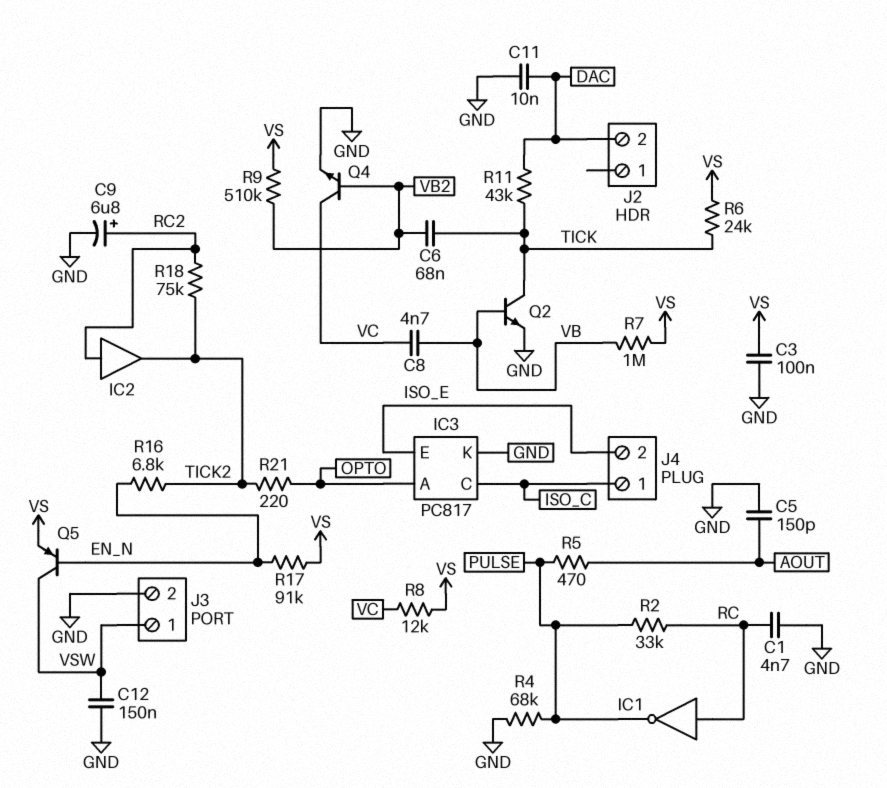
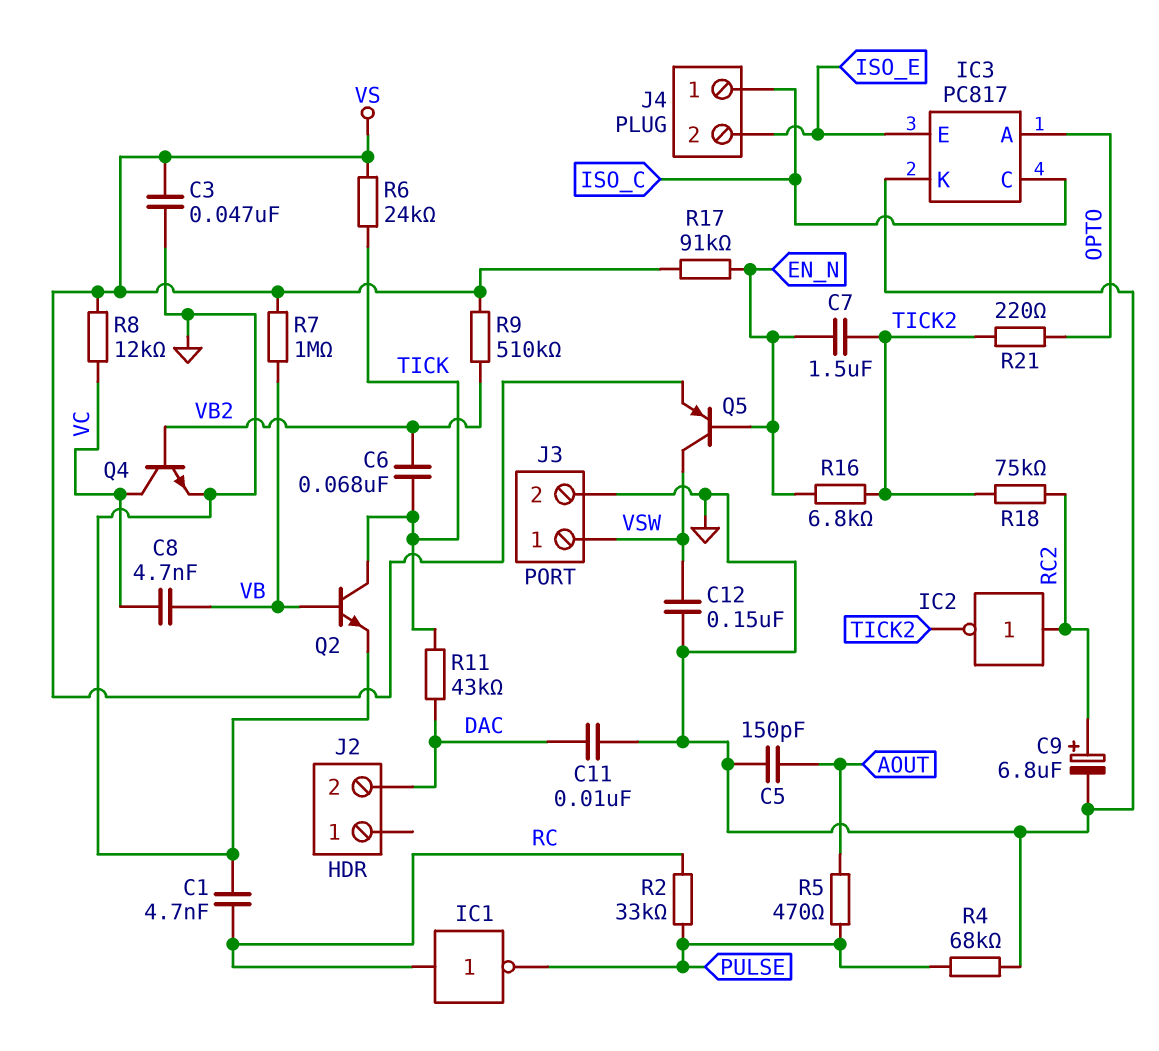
C3: 100nF (GND, VS) -> 47nF (GND, VS)
C7: none -> 1.5uF (EN_N, TICK2)
IC2: buffer (in RC2, out TICK2) -> NOT (in RC2, out TICK2)

